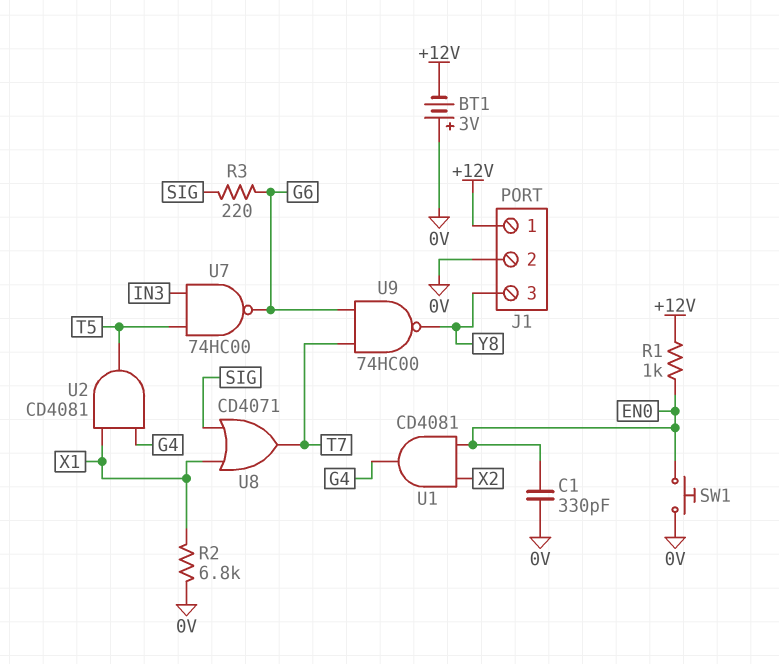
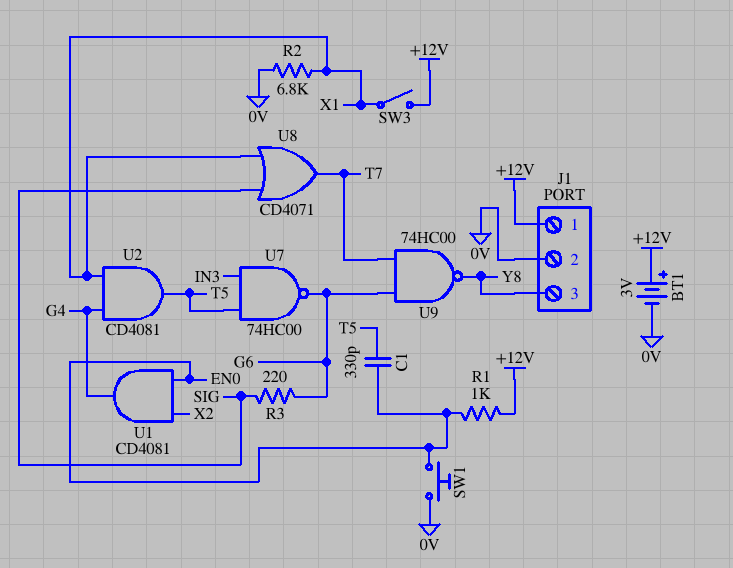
BT1: 3V (plus 0V, minus +12V) -> 3V (plus +12V, minus 0V)
C1: 330pF (0V, EN0) -> 330pF (EN0, T5)
SW3: none -> switch (+12V, X1)

